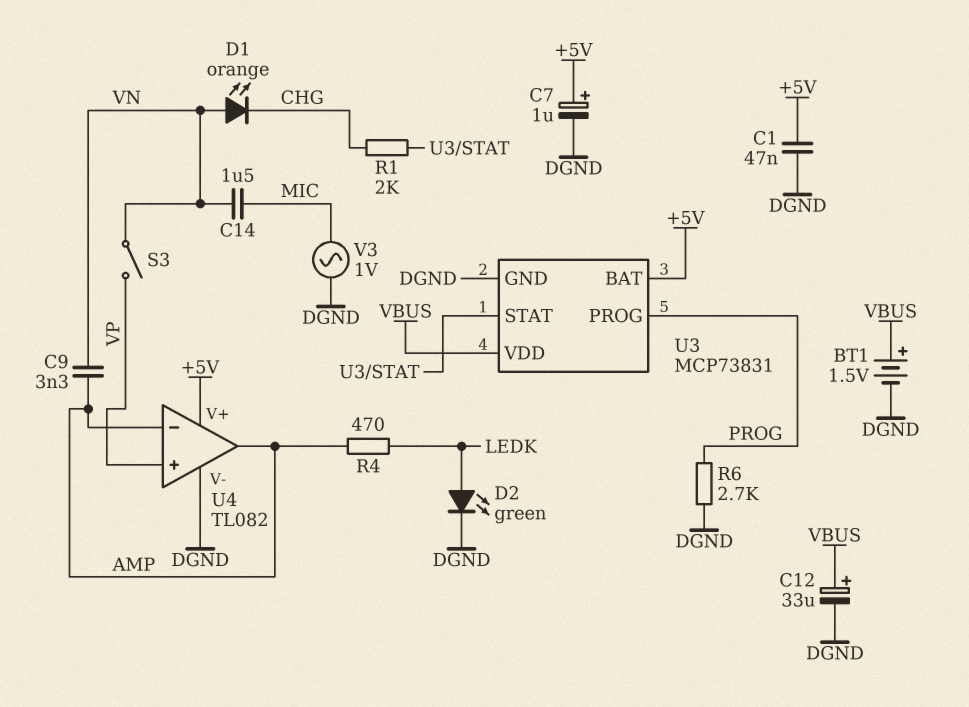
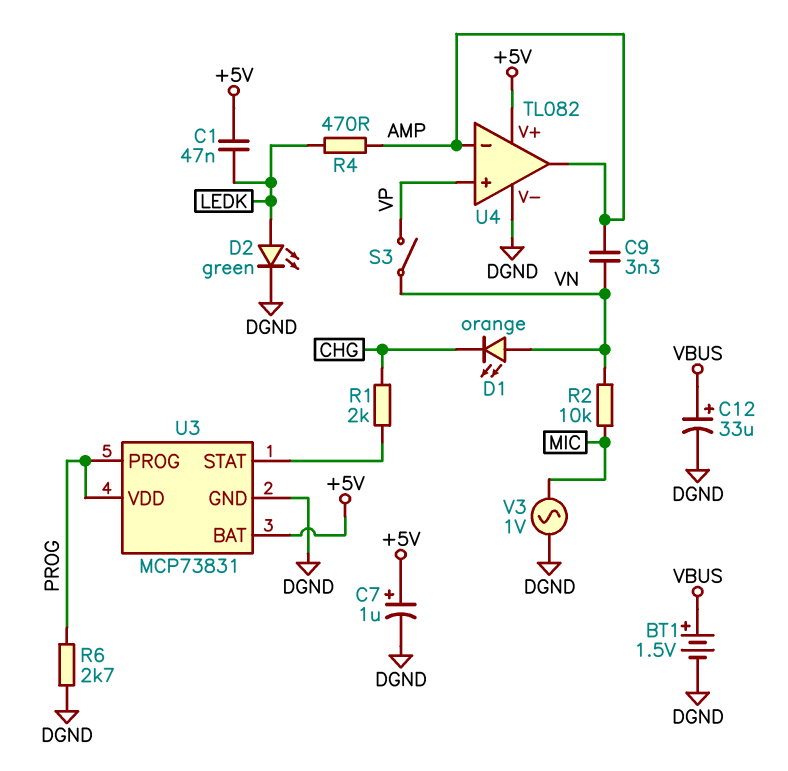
C1: 47nF (+5V, DGND) -> 47nF (+5V, LEDK)
C14: 1.5uF (MIC, VN) -> none
R2: none -> 10k (MIC, VN)
U3 pin VDD: VBUS -> PROG

